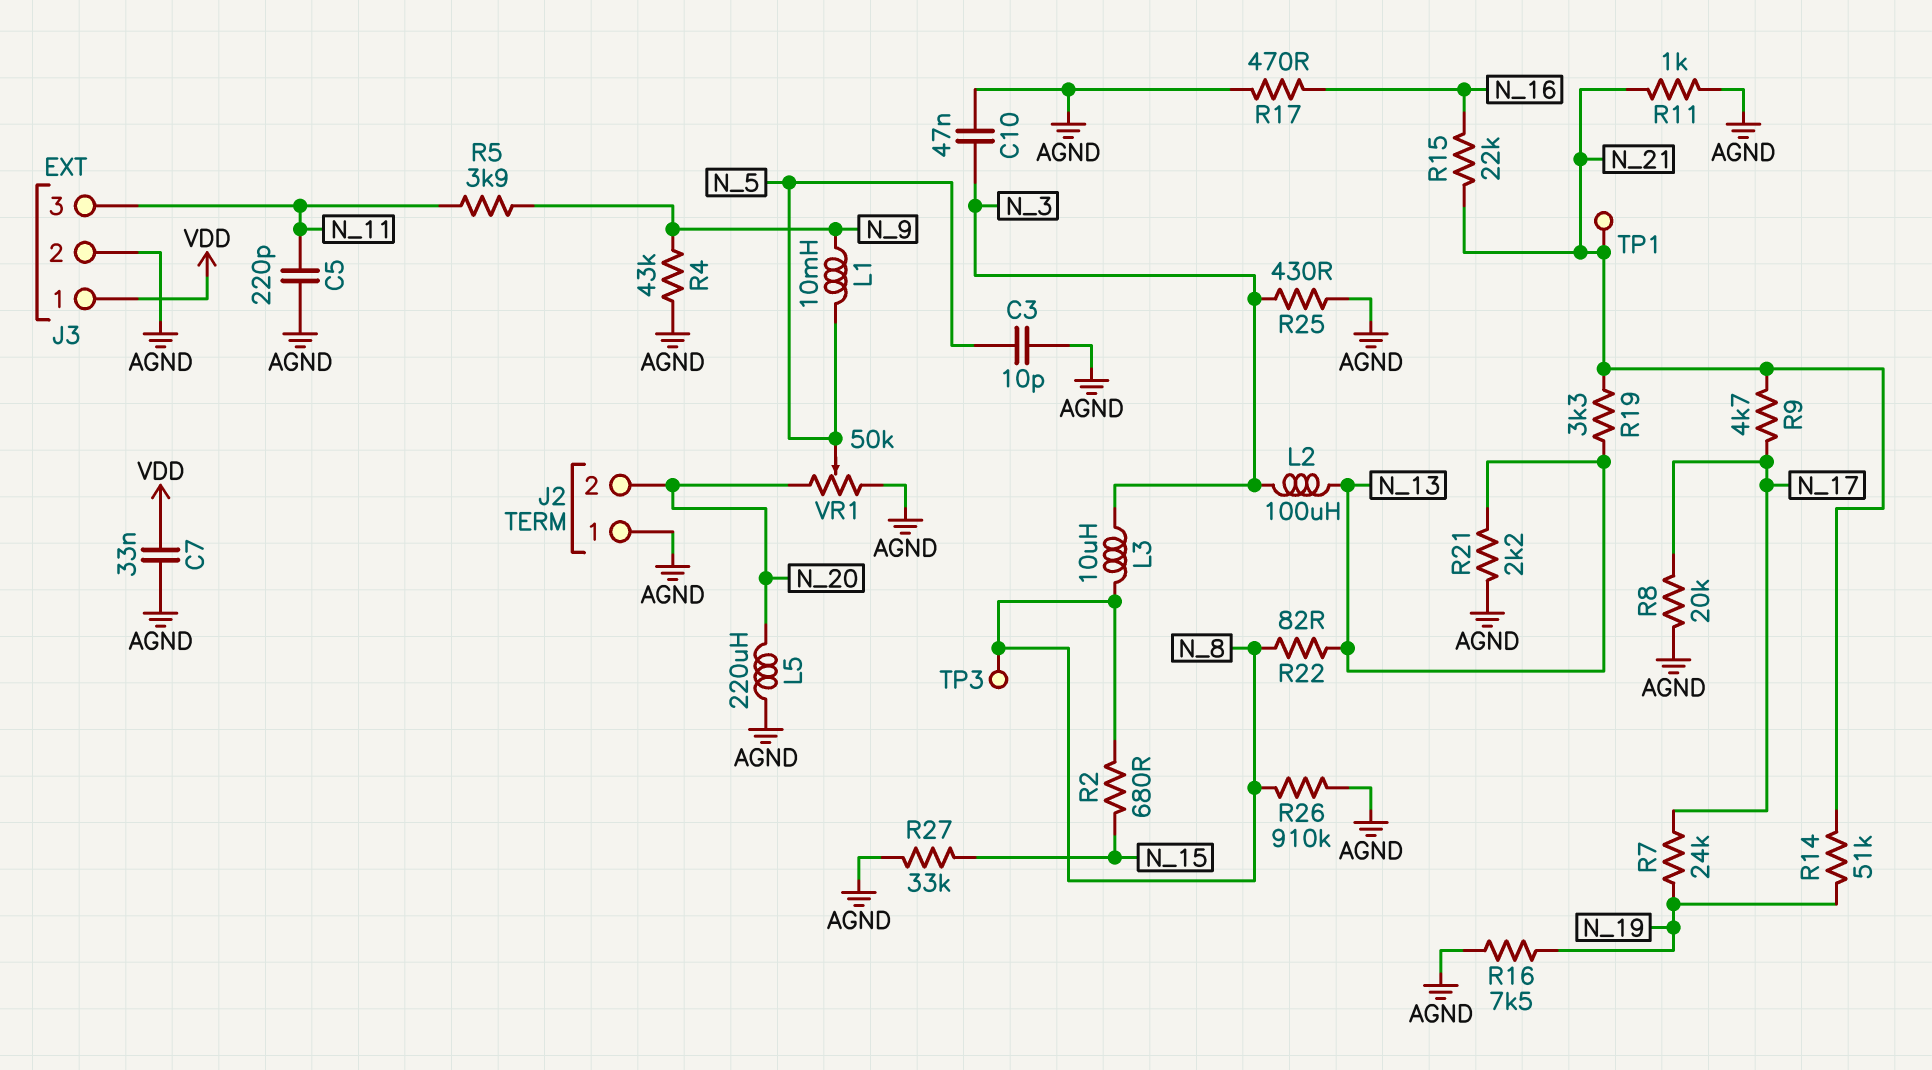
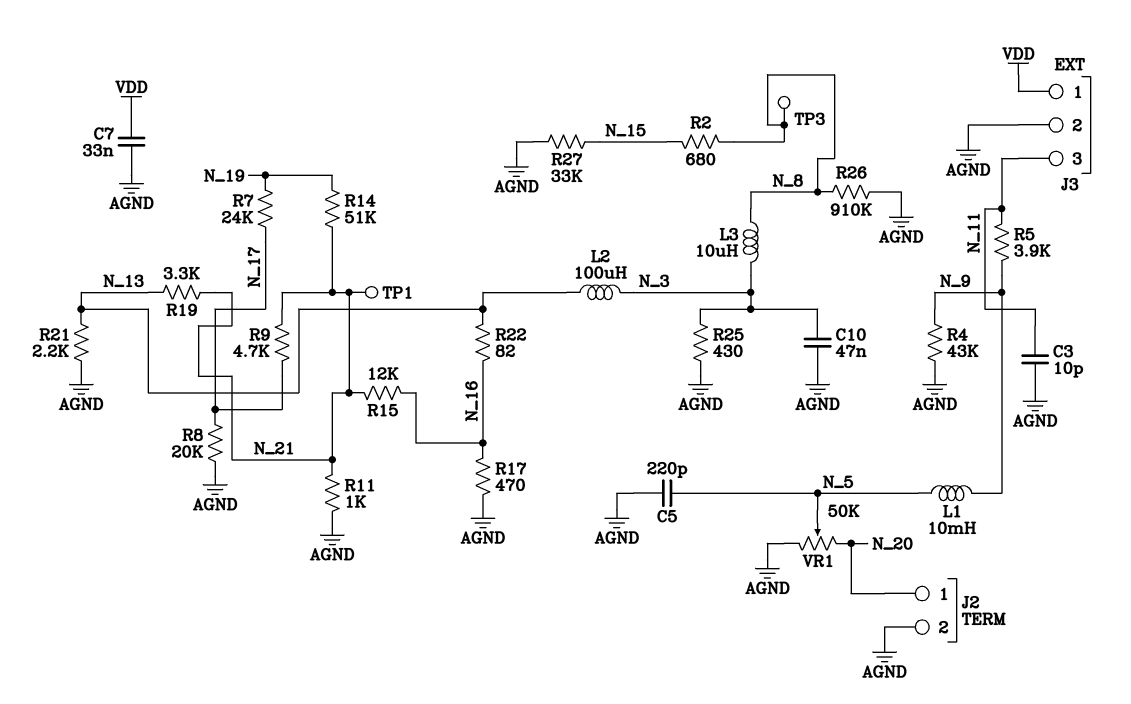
C3: 10pF (AGND, N_5) -> 10pF (AGND, N_11)
C5: 220pF (AGND, N_11) -> 220pF (AGND, N_5)
J2 pin 1: AGND -> N_20
J2 pin 2: N_20 -> AGND
L5: 220uH (AGND, N_20) -> none
R15: 22k (N_16, N_21) -> 12k (N_16, N_21)
R16: 7.5k (AGND, N_19) -> none
R22: 82 (N_8, N_13) -> 82 (N_13, N_16)

